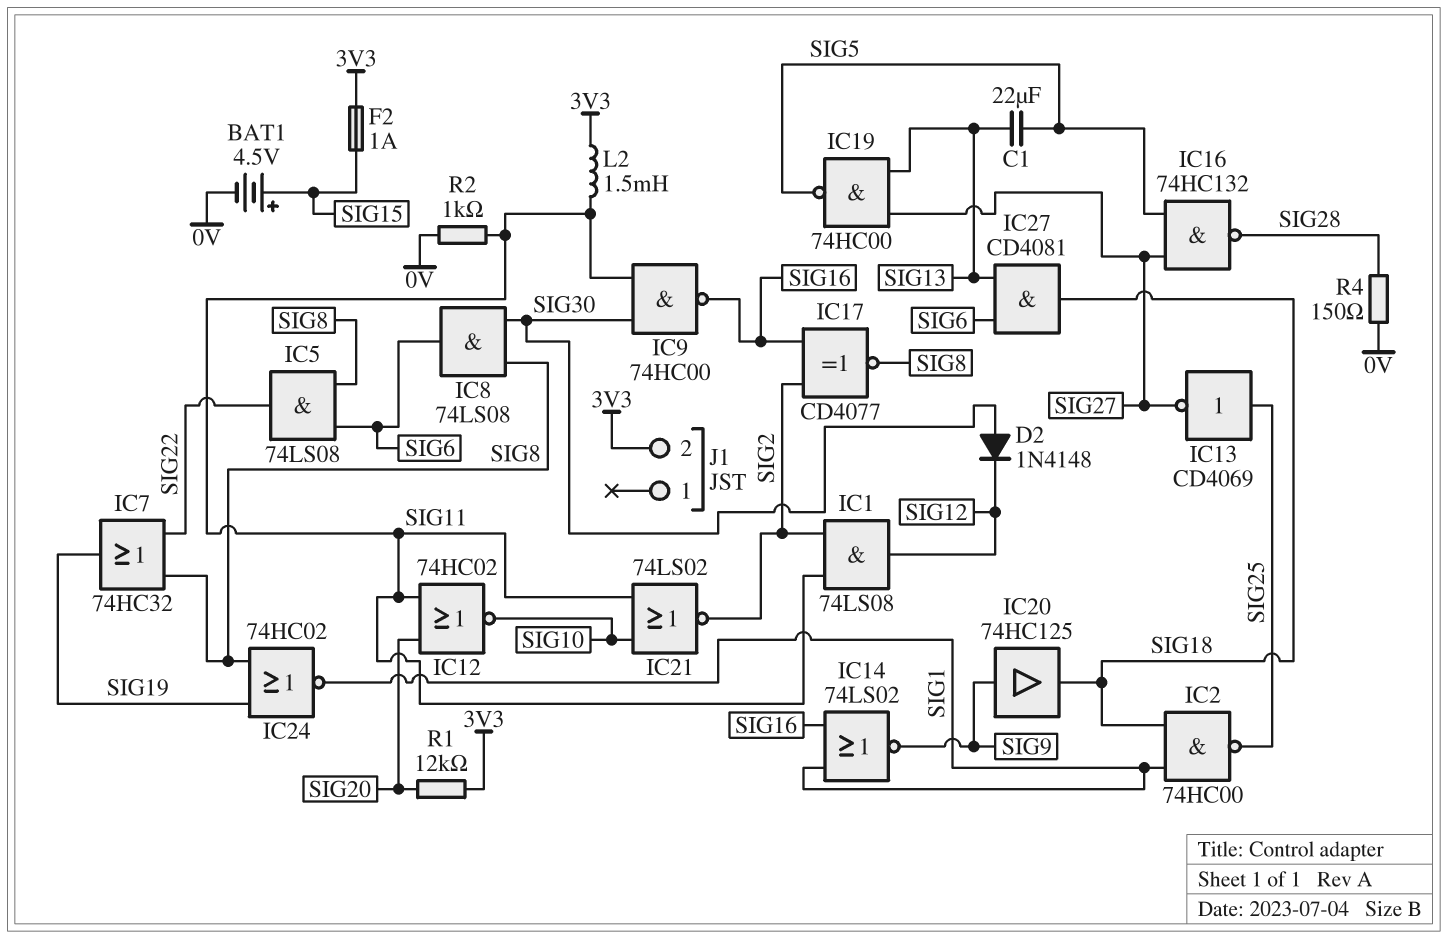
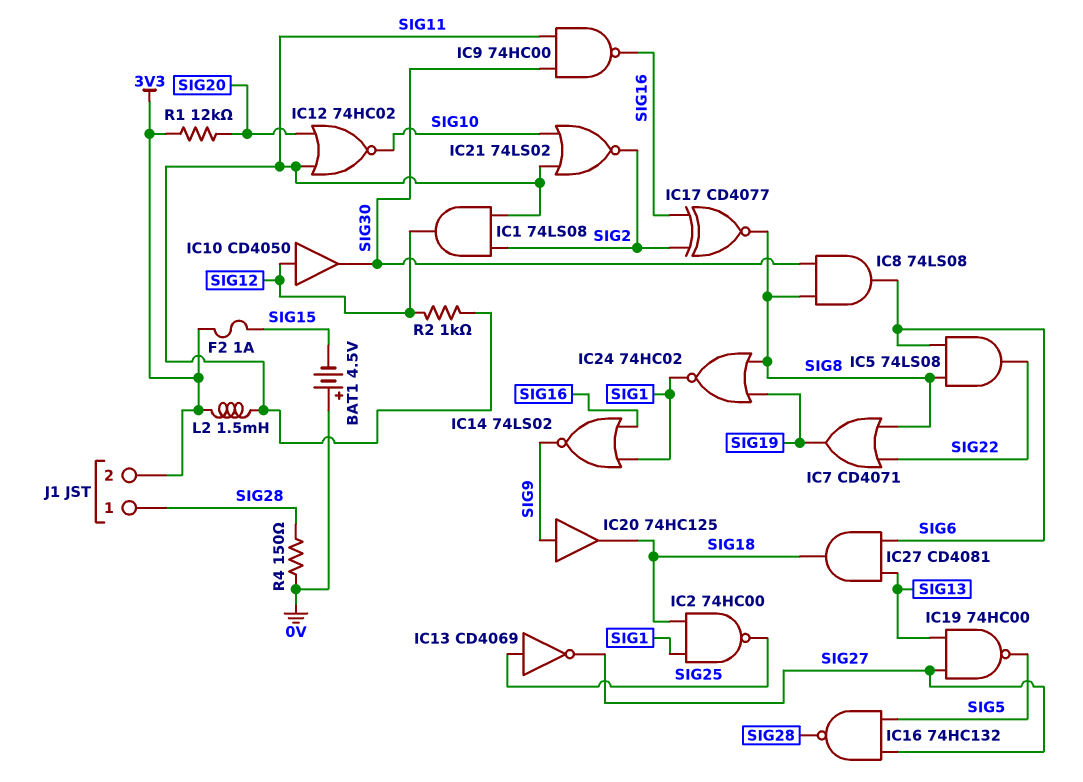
BAT1: 4.5V (plus SIG15, minus 0V) -> 4.5V (plus 0V, minus SIG15)
C1: 22uF (SIG5, SIG13) -> none
D2: diode 1N4148 (A SIG30, K SIG12) -> none
IC7: OR 74HC32 (in SIG8, in SIG22, out SIG19) -> OR CD4071 (in SIG8, in SIG22, out SIG19)
IC10: none -> buffer CD4050 (in SIG12, out SIG30)
J1 pin 1: none -> SIG28
R2: 1k (0V, SIG11) -> 1k (SIG11, SIG12)

